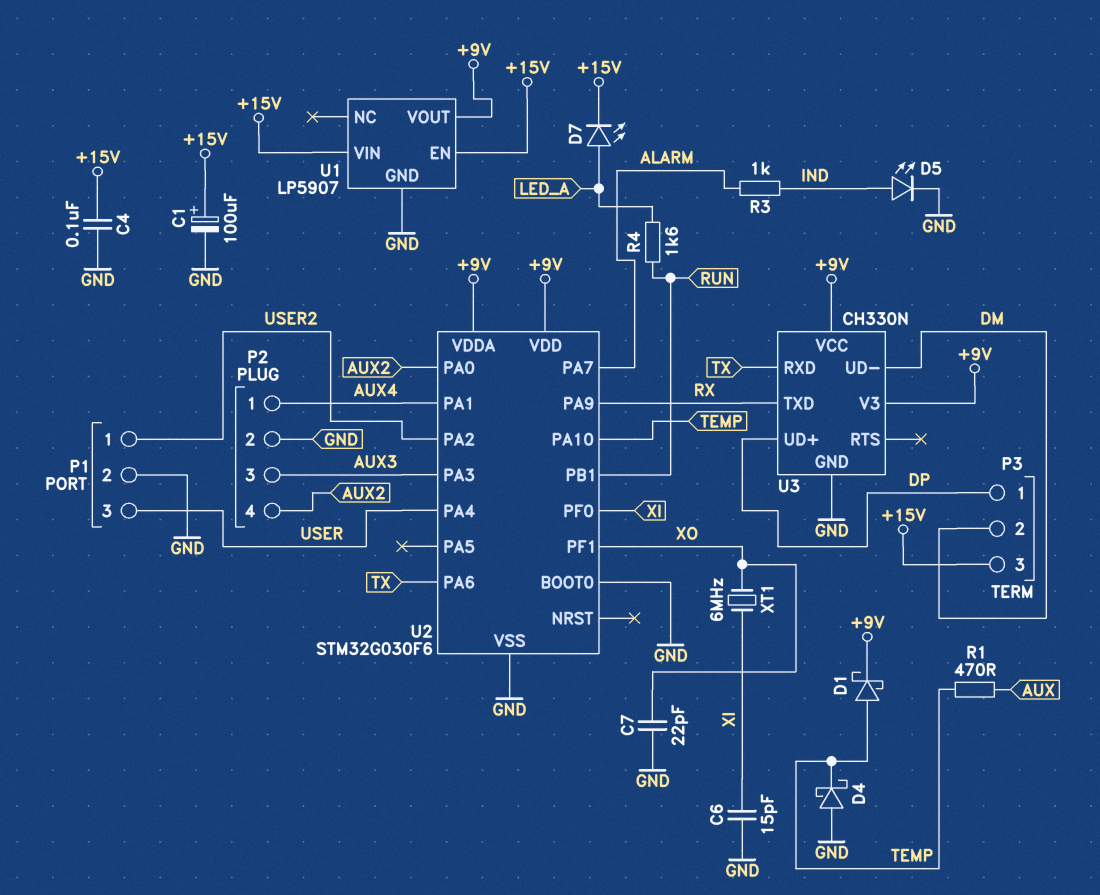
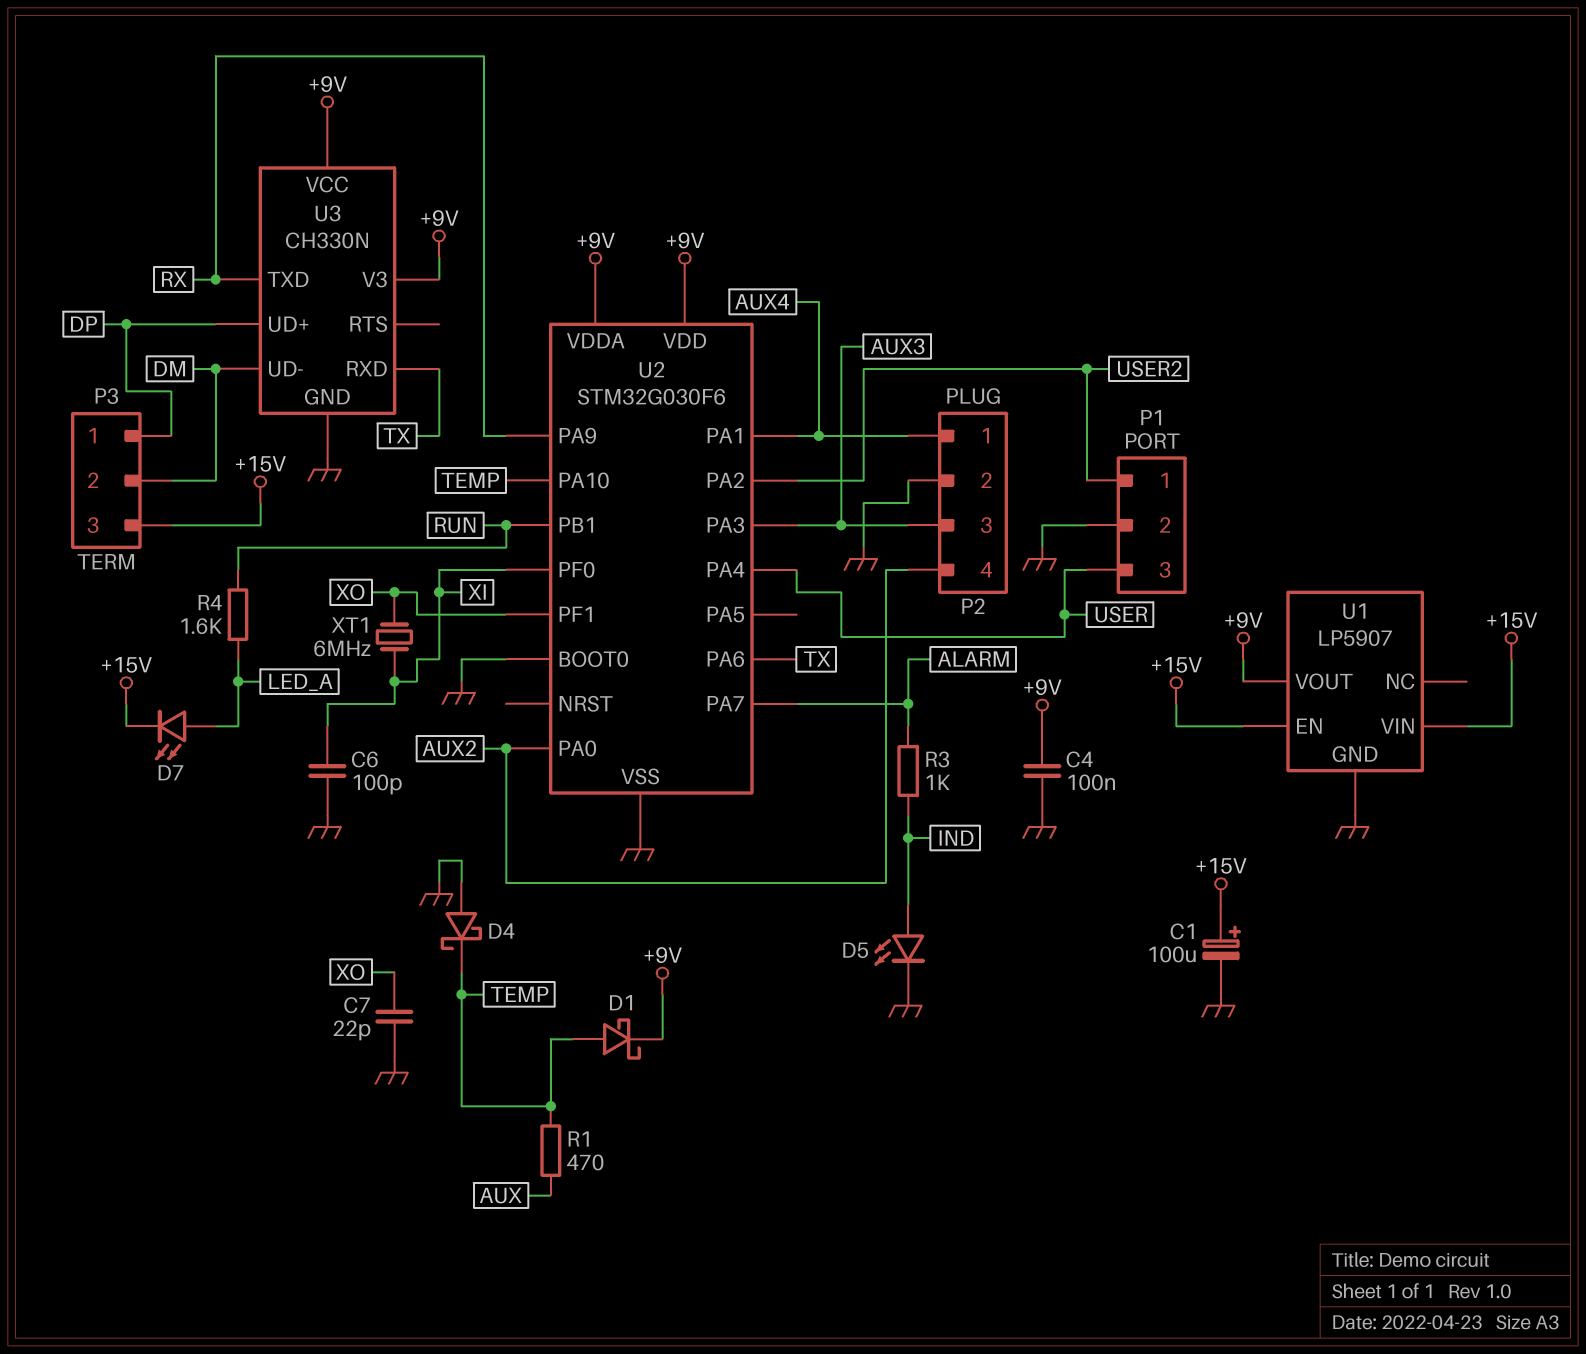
C4: 100nF (+15V, GND) -> 100nF (+9V, GND)
C6: 15pF (GND, XI) -> 100pF (GND, XI)

